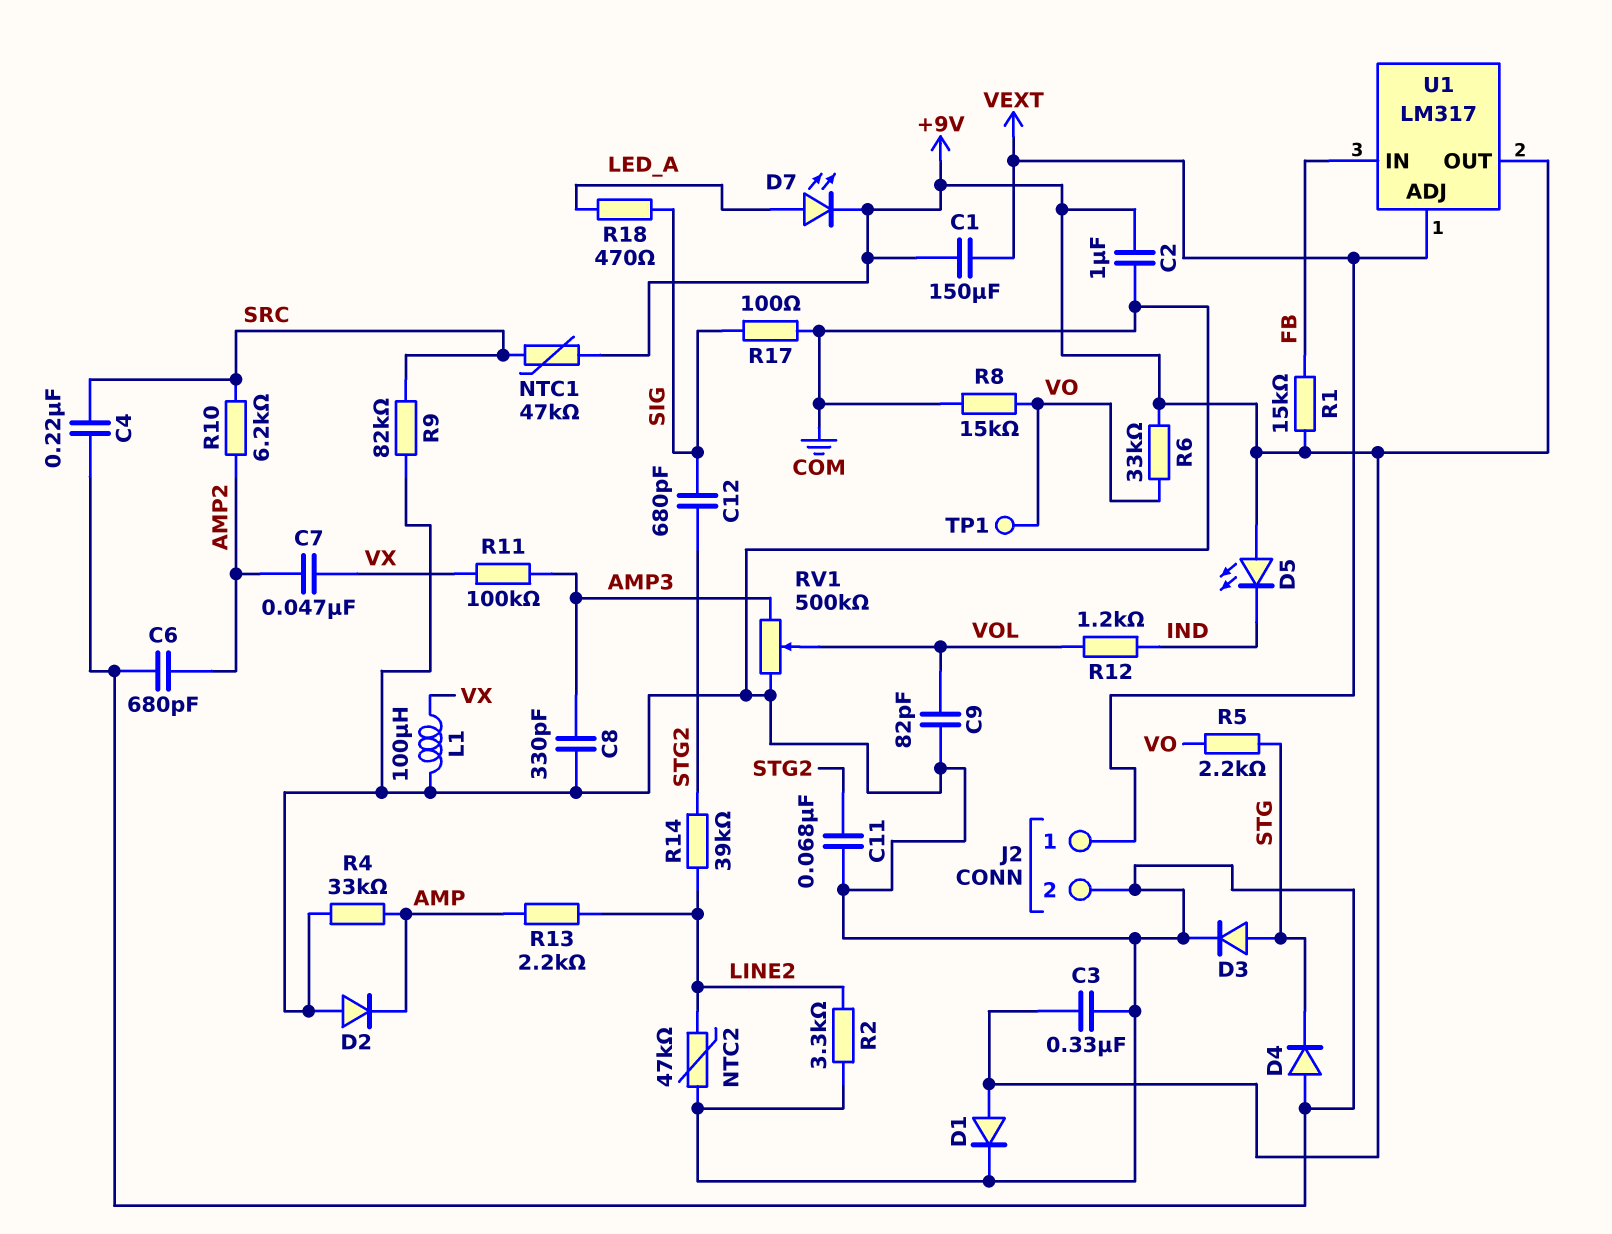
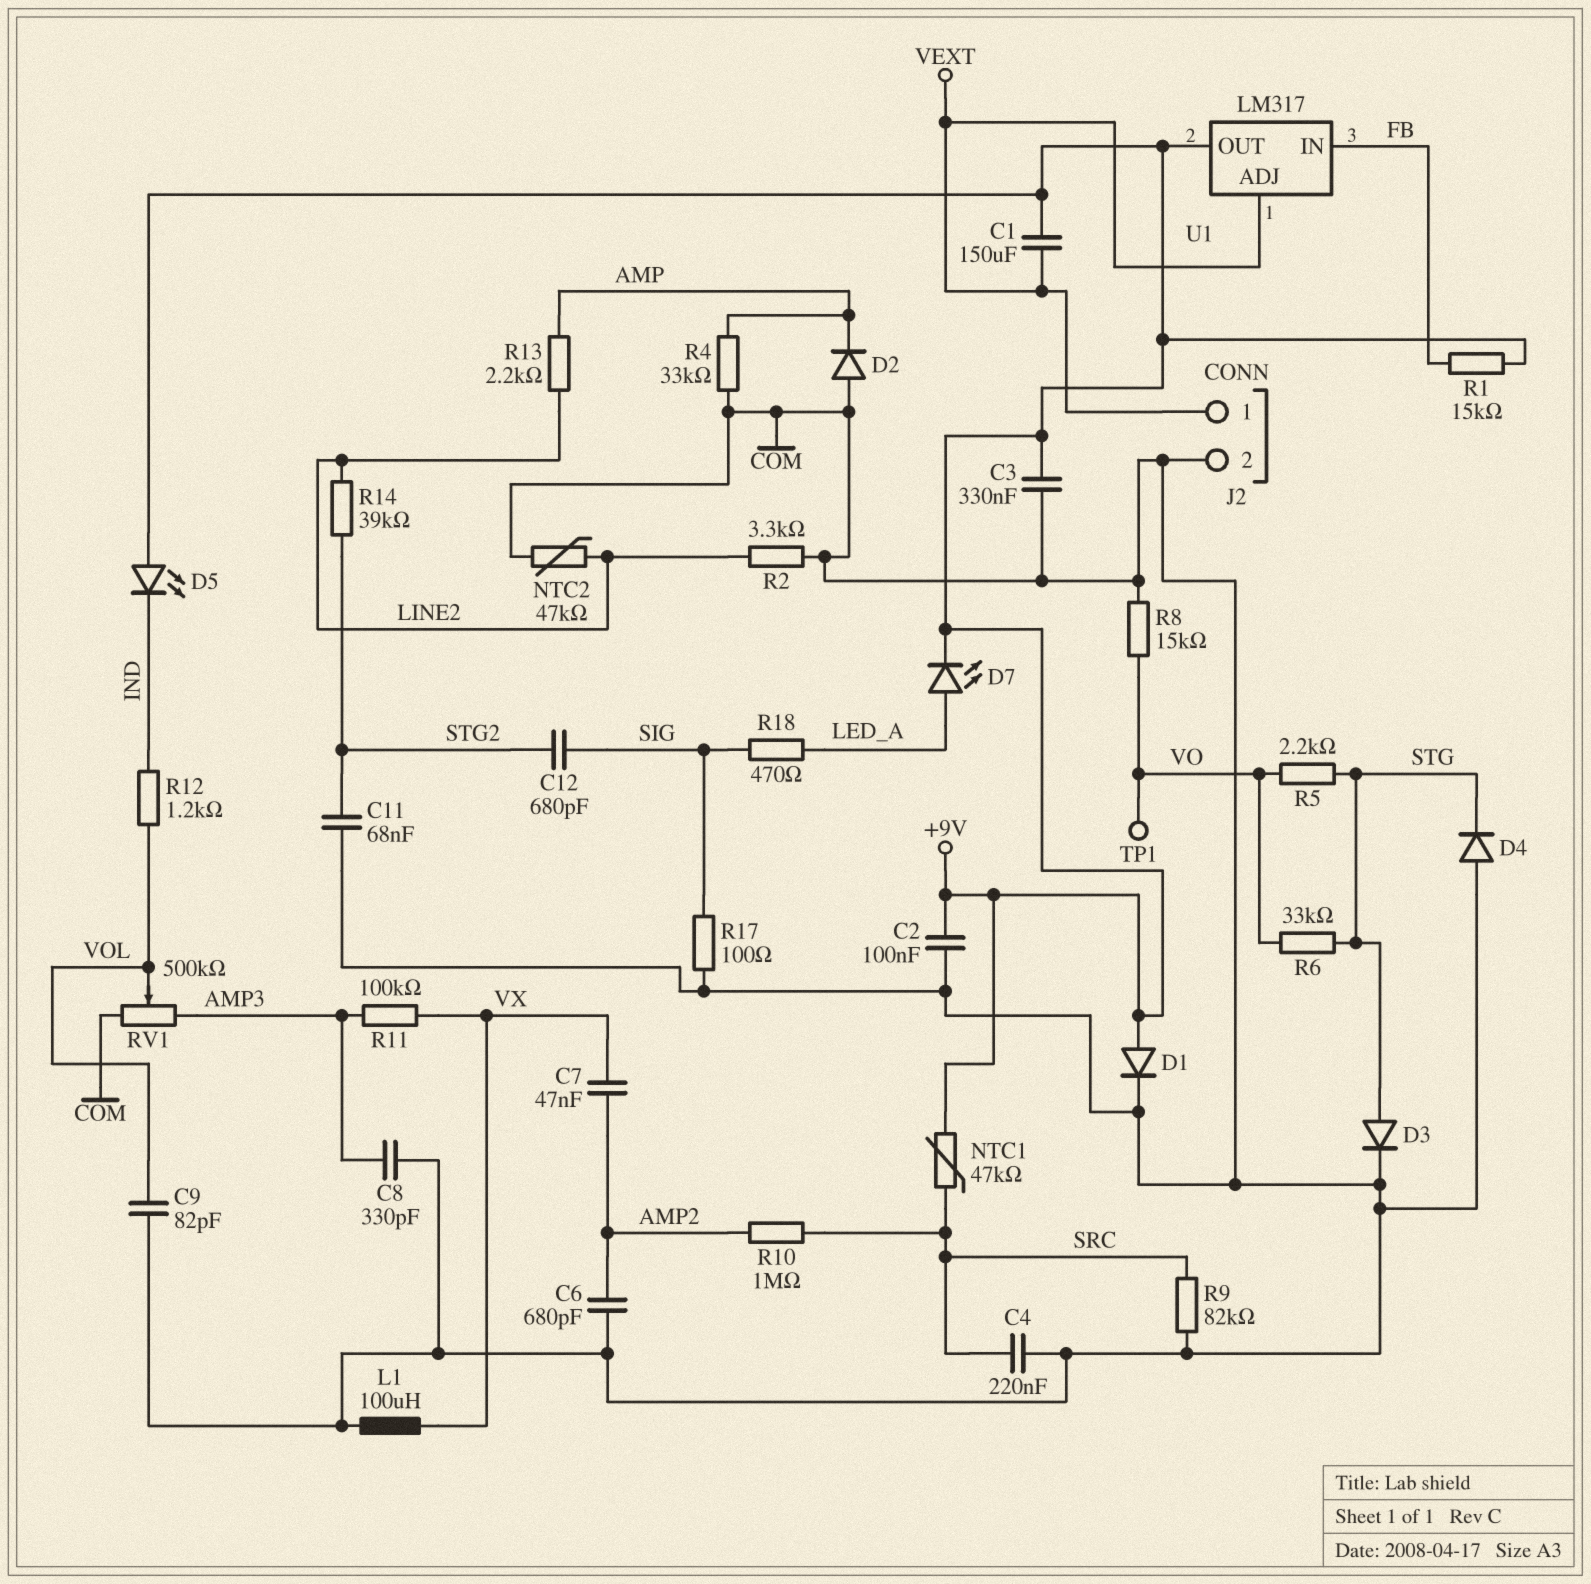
C2: 1uF (+9V, COM) -> 100nF (+9V, COM)
R6: 33k (+9V, VO) -> 33k (STG, VO)
R10: 6.2k (AMP2, SRC) -> 1M (AMP2, SRC)

